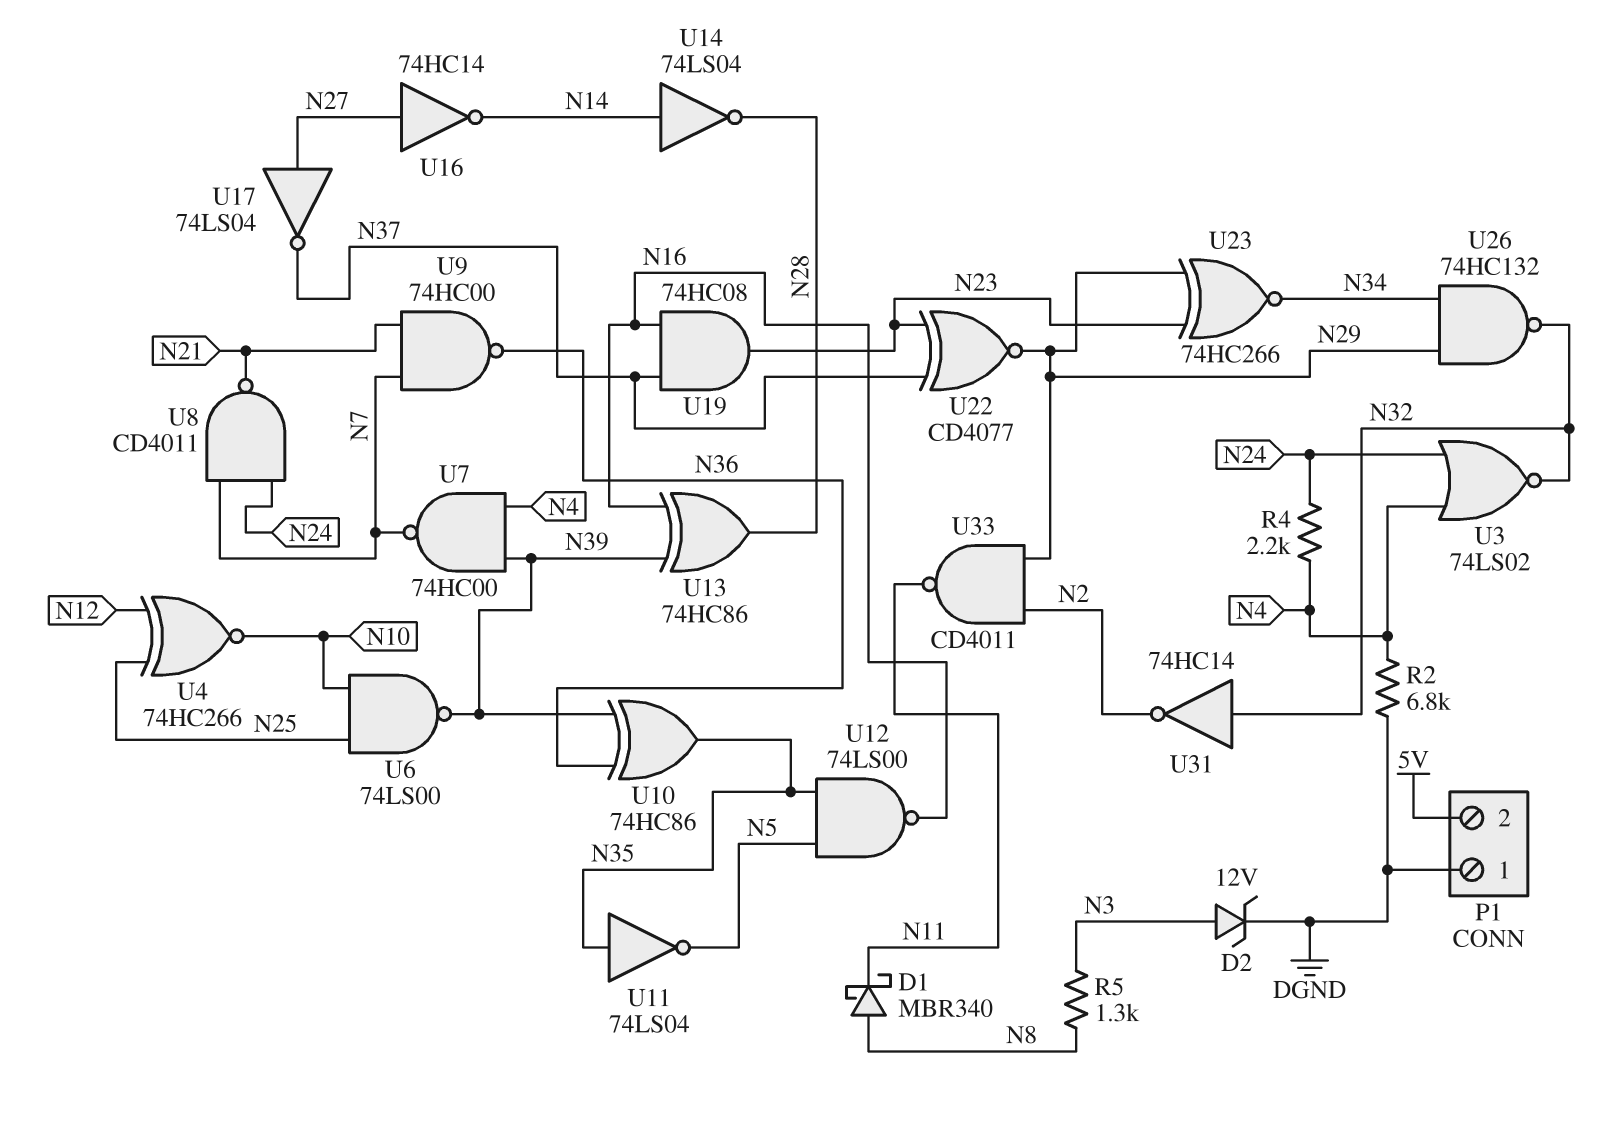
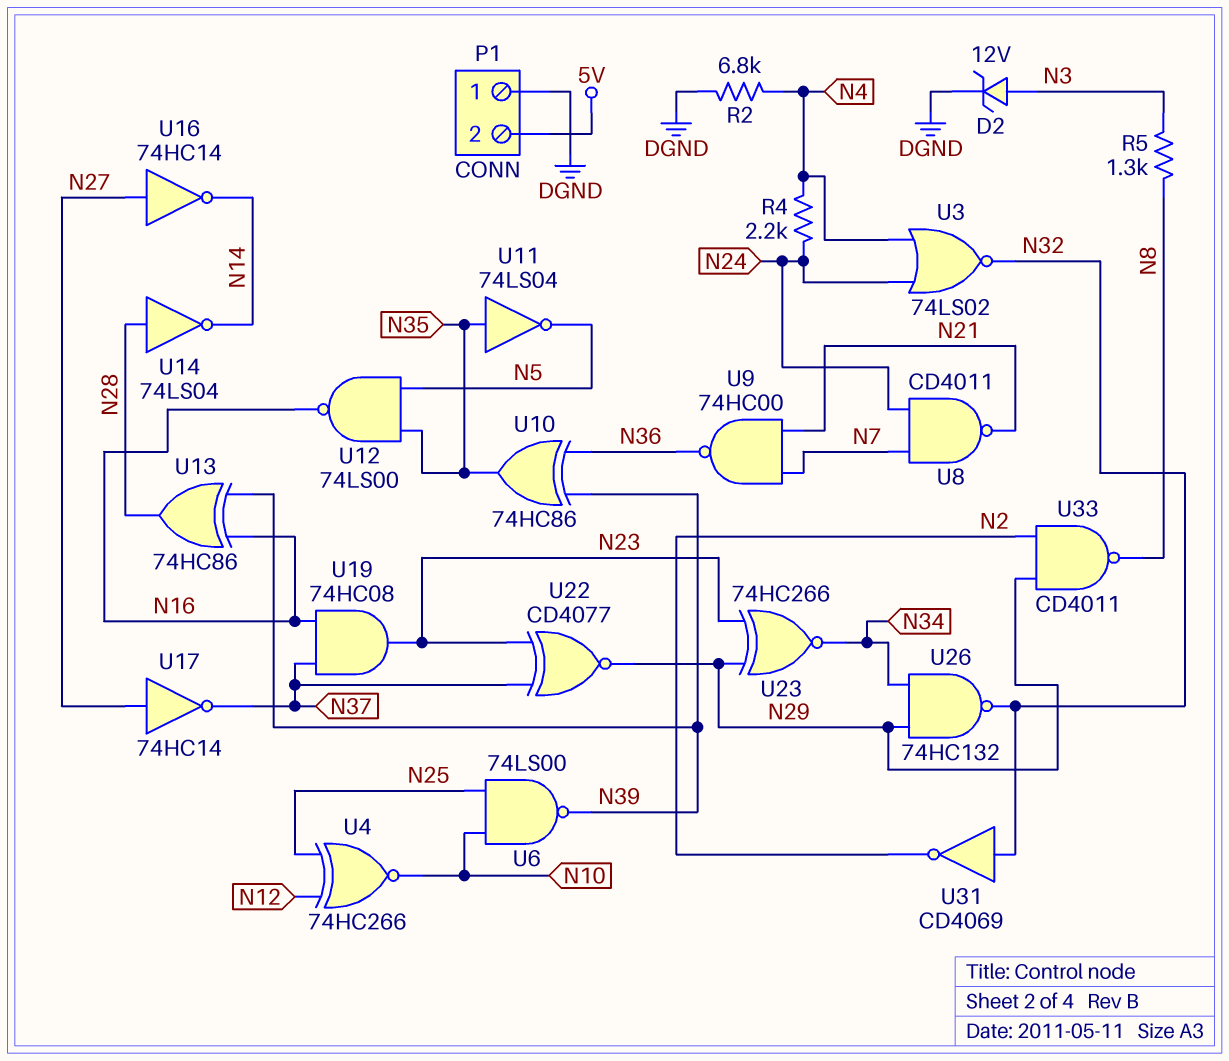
D1: schottky MBR340 (A N8, K N11) -> none
U7: NAND 74HC00 (in N4, in N39, out N7) -> none
U14: NOT 74LS04 (in N14, out N28) -> NOT 74LS04 (in N28, out N14)
U17: NOT 74LS04 (in N27, out N37) -> NOT 74HC14 (in N27, out N37)
U31: NOT 74HC14 (in N32, out N2) -> NOT CD4069 (in N32, out N2)
U33: NAND CD4011 (in N2, in N29, out N11) -> NAND CD4011 (in N2, in N29, out N8)

